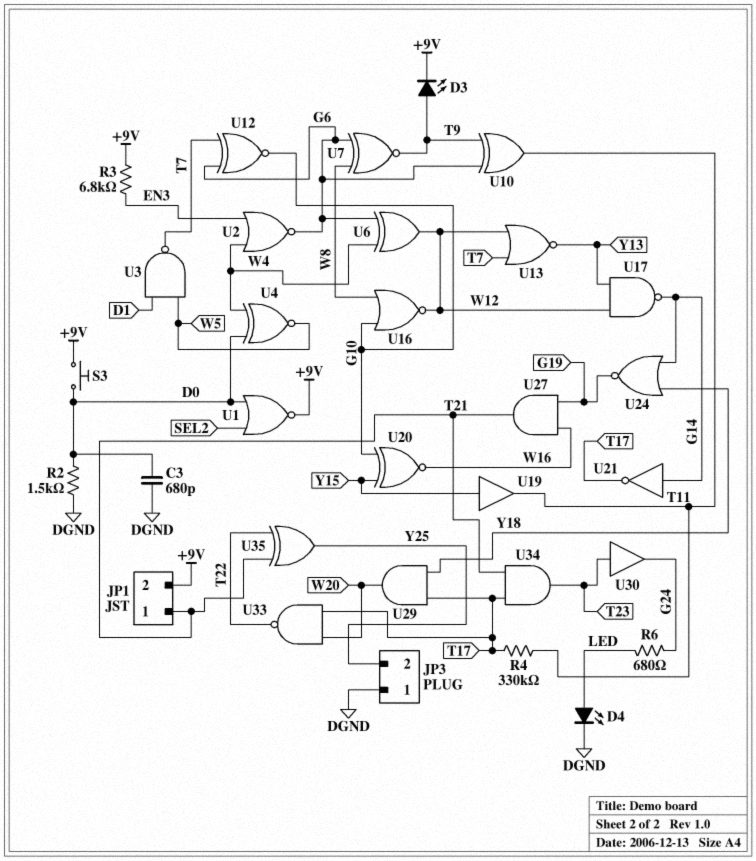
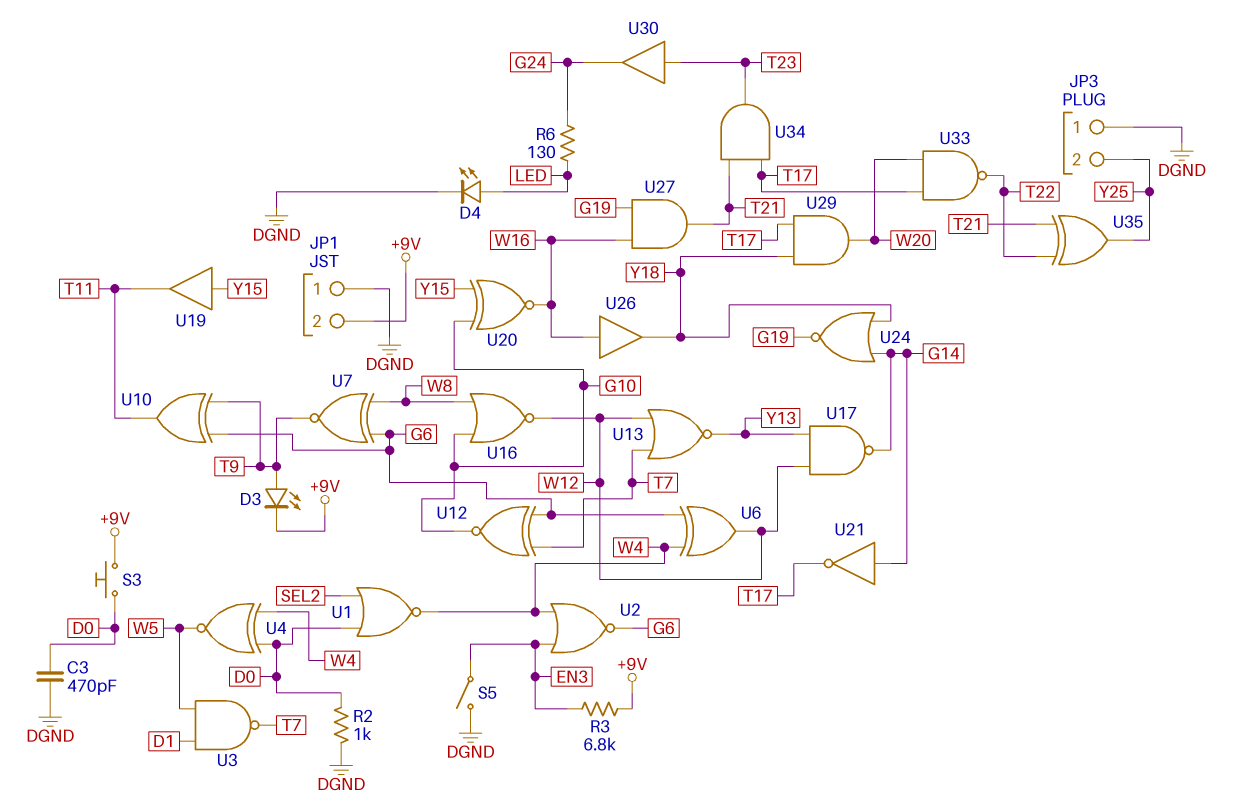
C3: 680pF (D0, DGND) -> 470pF (D0, DGND)
JP1 pin 1: T21 -> DGND
R2: 1.5k (D0, DGND) -> 1k (D0, DGND)
R4: 330k (T11, T17) -> none
R6: 680 (G24, LED) -> 130 (G24, LED)
S5: none -> switch (DGND, EN3)
U1: NOR (in D0, in SEL2, out +9V) -> NOR (in D0, in SEL2, out W4)
U26: none -> buffer (in W16, out Y18)

